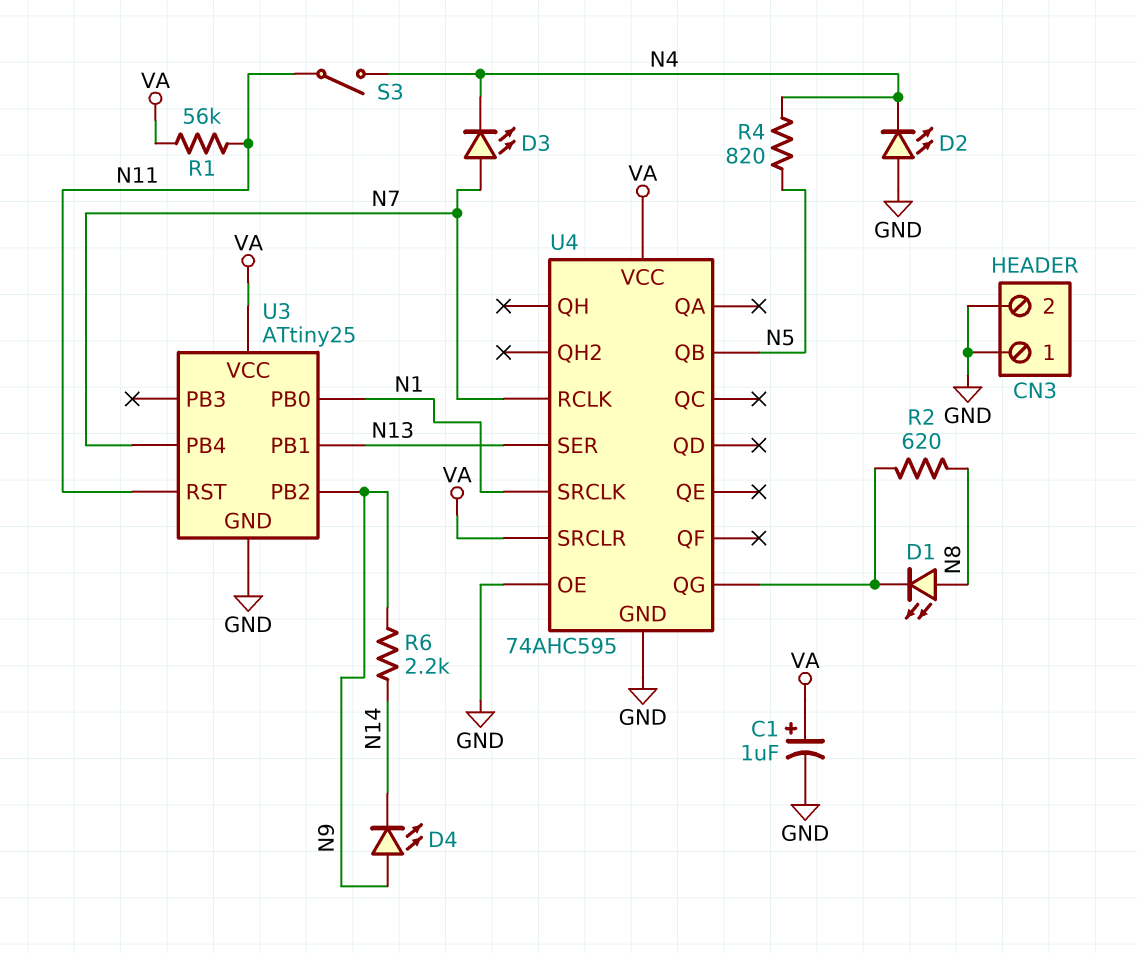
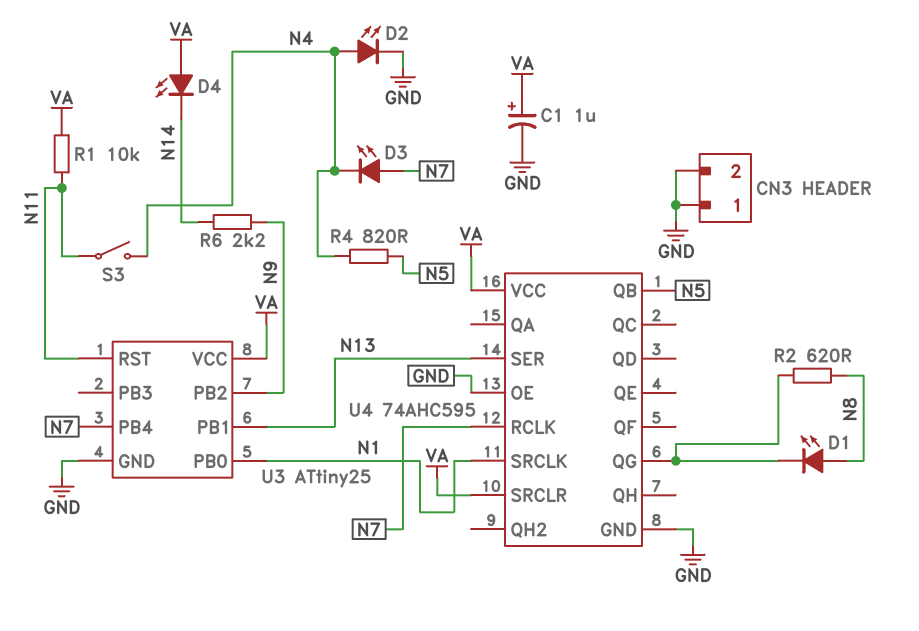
D2: LED (A GND, K N4) -> LED (A N4, K GND)
D4: LED (A N9, K N14) -> LED (A VA, K N14)
R1: 56k (N11, VA) -> 10k (N11, VA)

